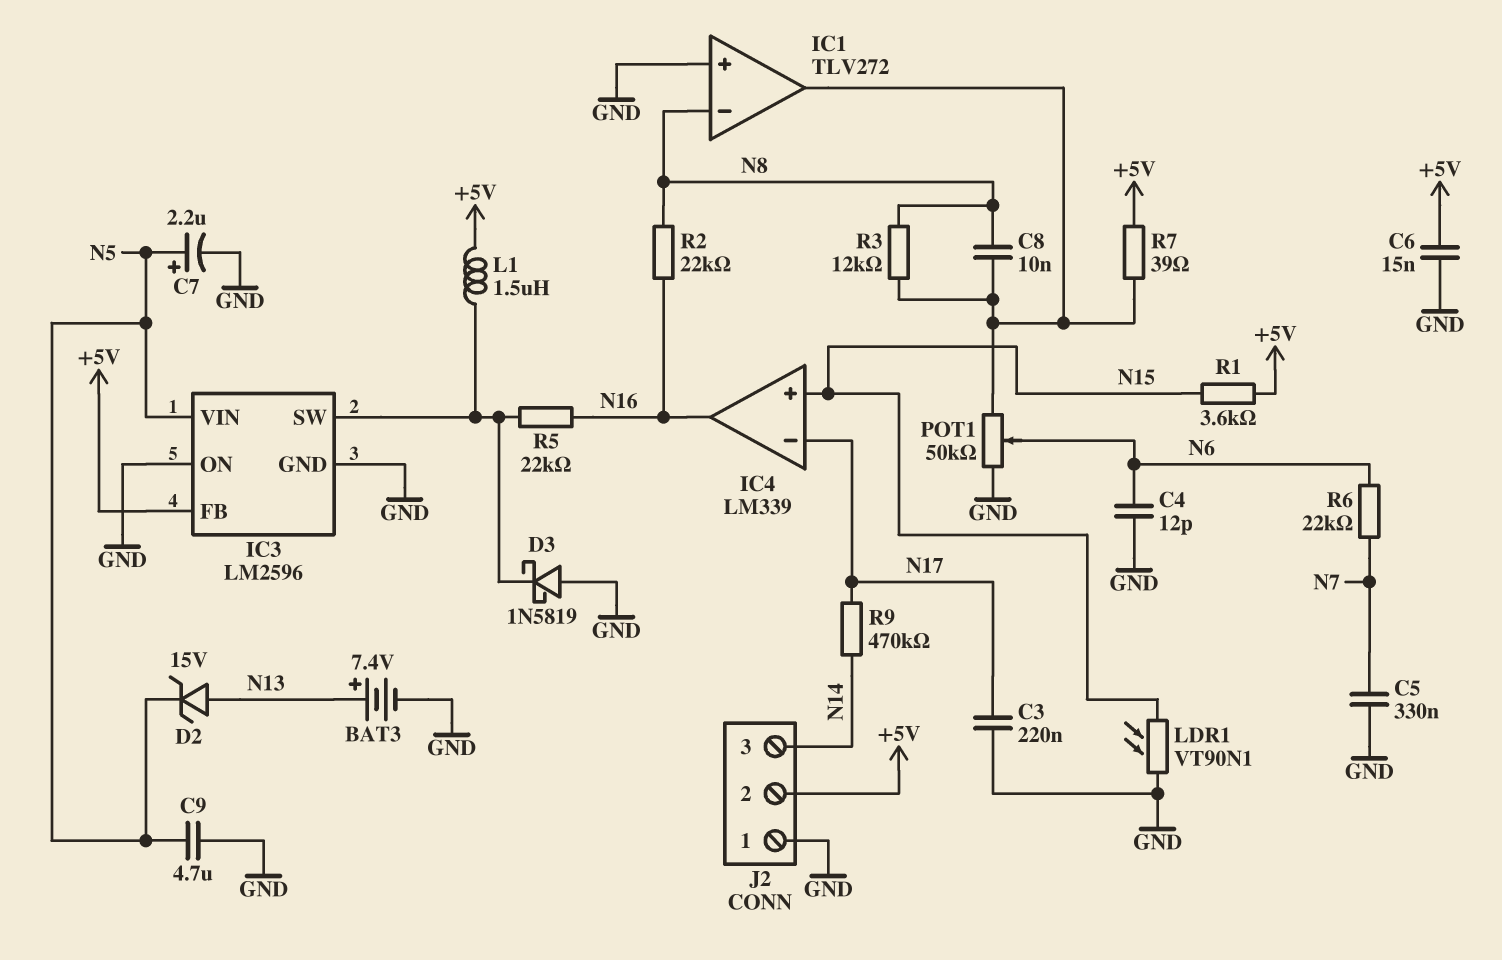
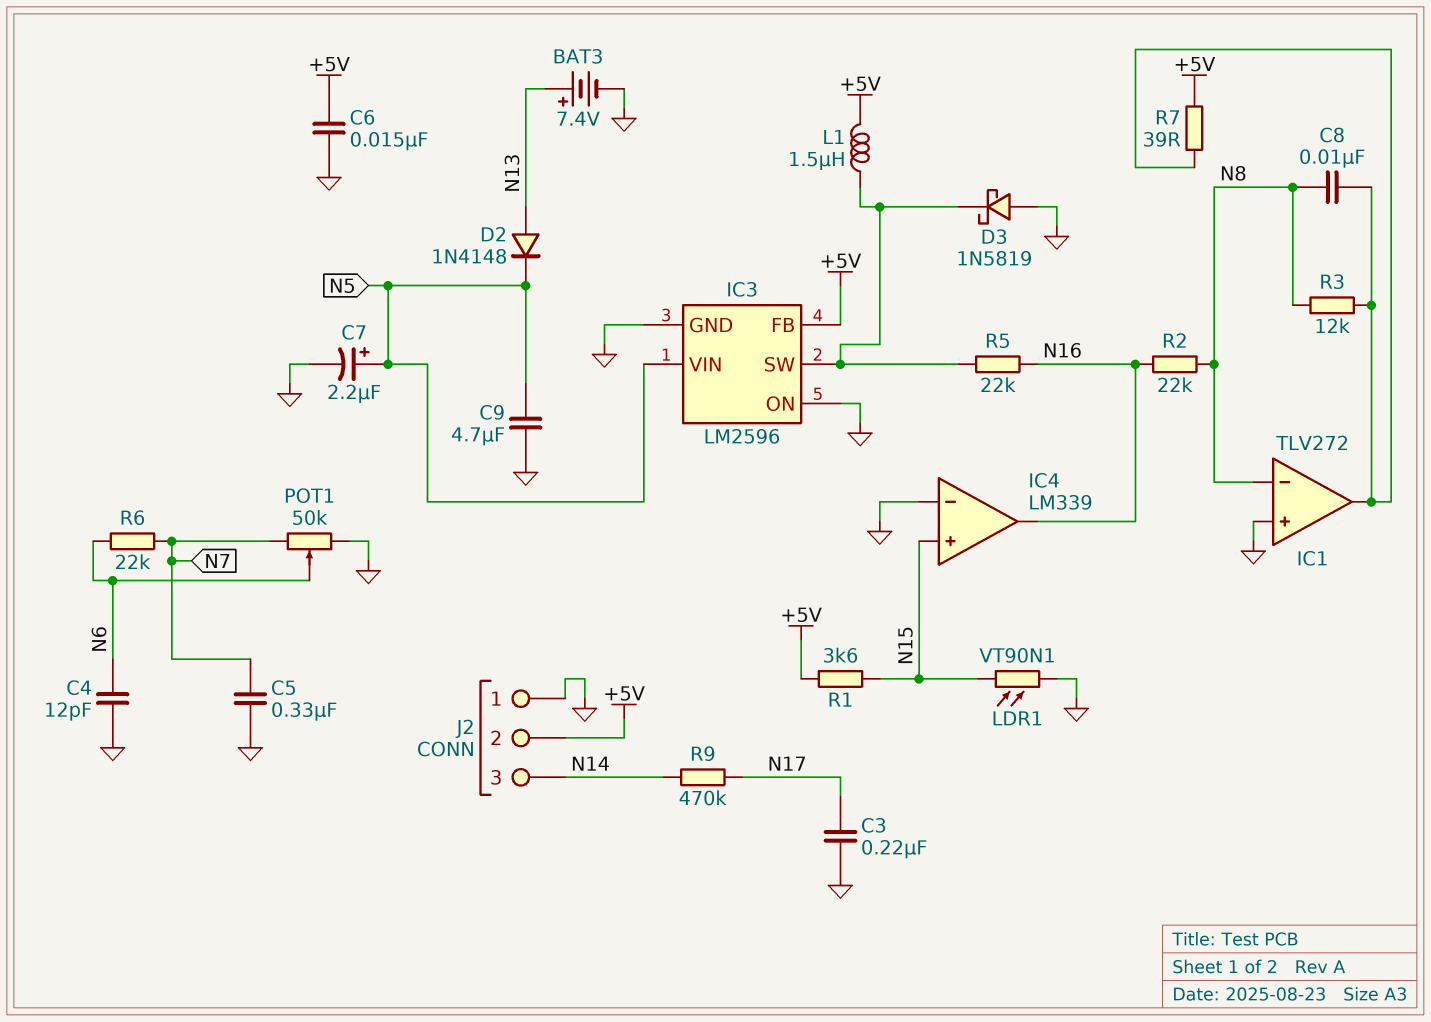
D2: zener 15V (A N13, K N5) -> diode 1N4148 (A N13, K N5)
IC4 pin in-: N17 -> GND
POT1: 50k (GND, IC1/out, wiper N6) -> 50k (GND, N7, wiper N6)

